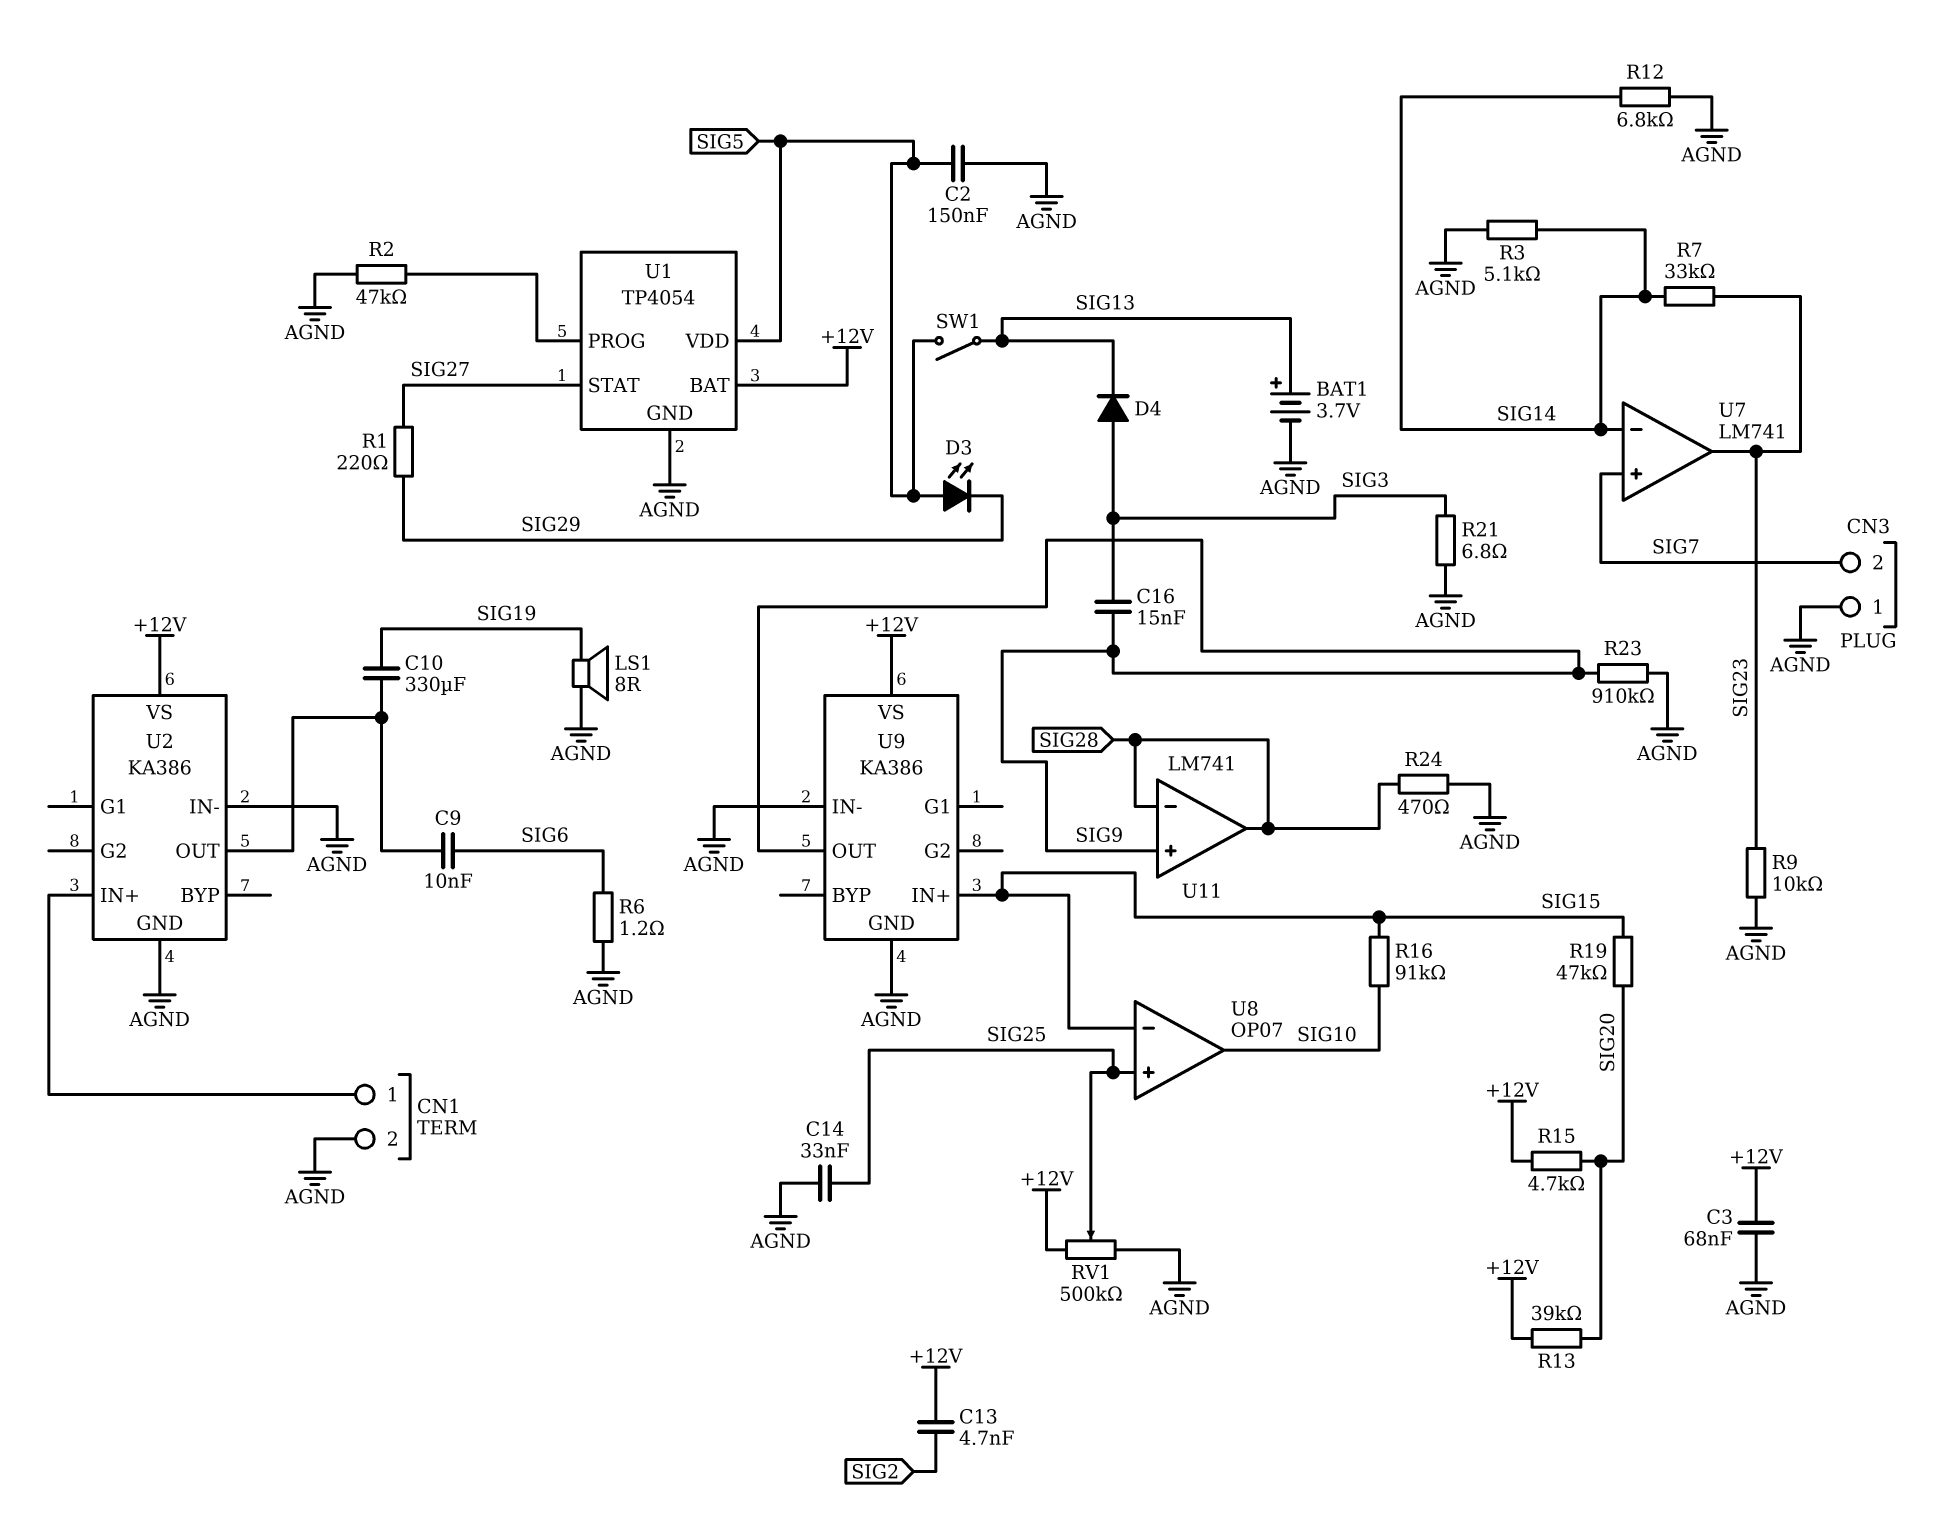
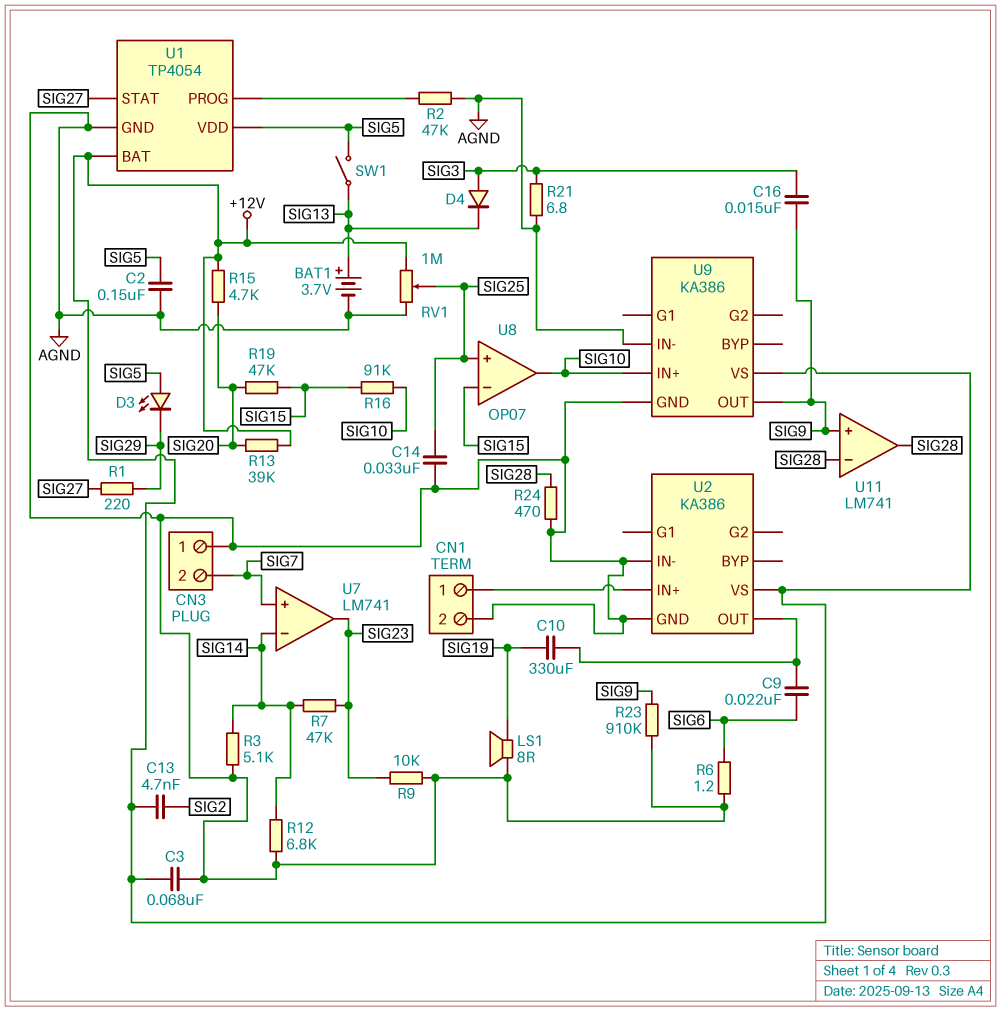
C9: 10nF (SIG6, U2/OUT) -> 22nF (SIG6, U2/OUT)
R7: 33k (SIG14, SIG23) -> 47k (SIG14, SIG23)
RV1: 500k (+12V, AGND, wiper SIG25) -> 1M (+12V, AGND, wiper SIG25)
U9 pin IN+: SIG15 -> SIG10

